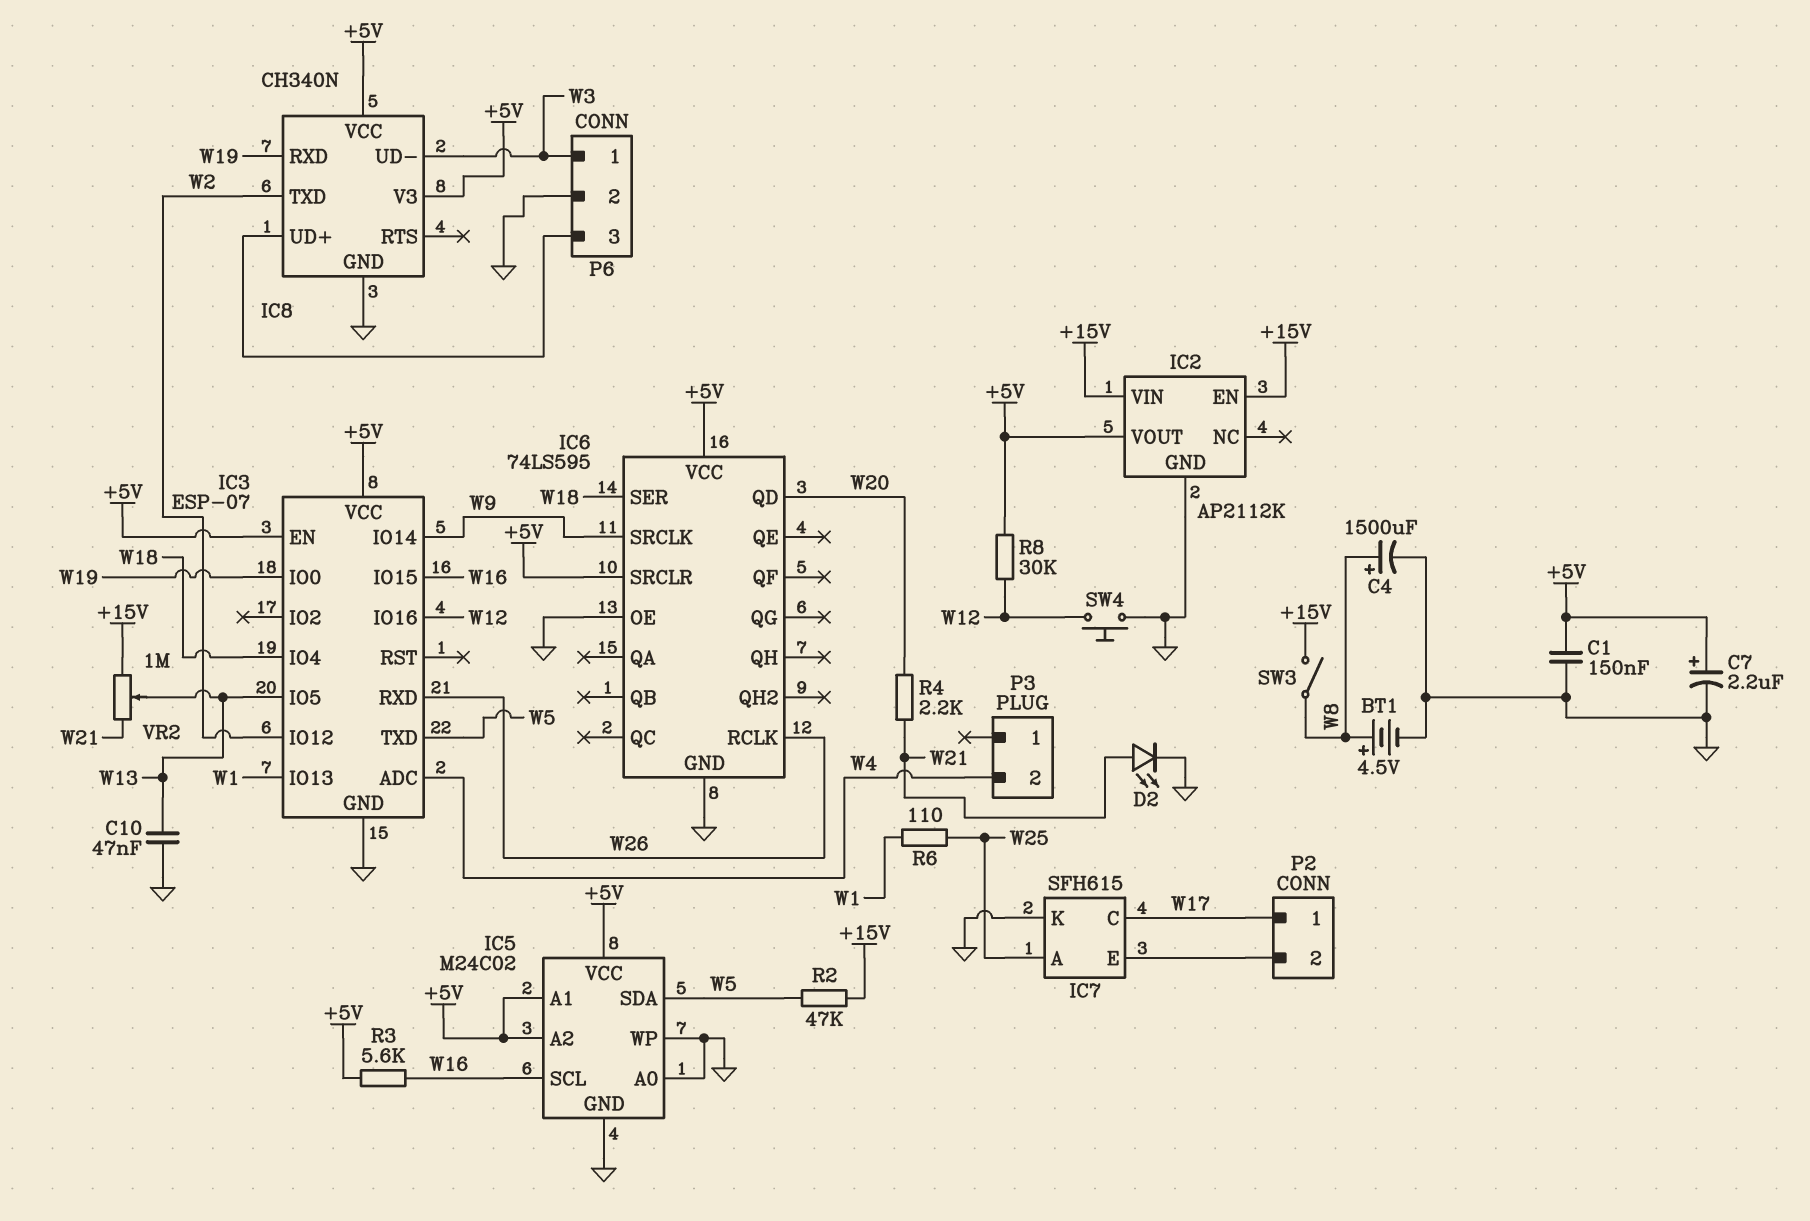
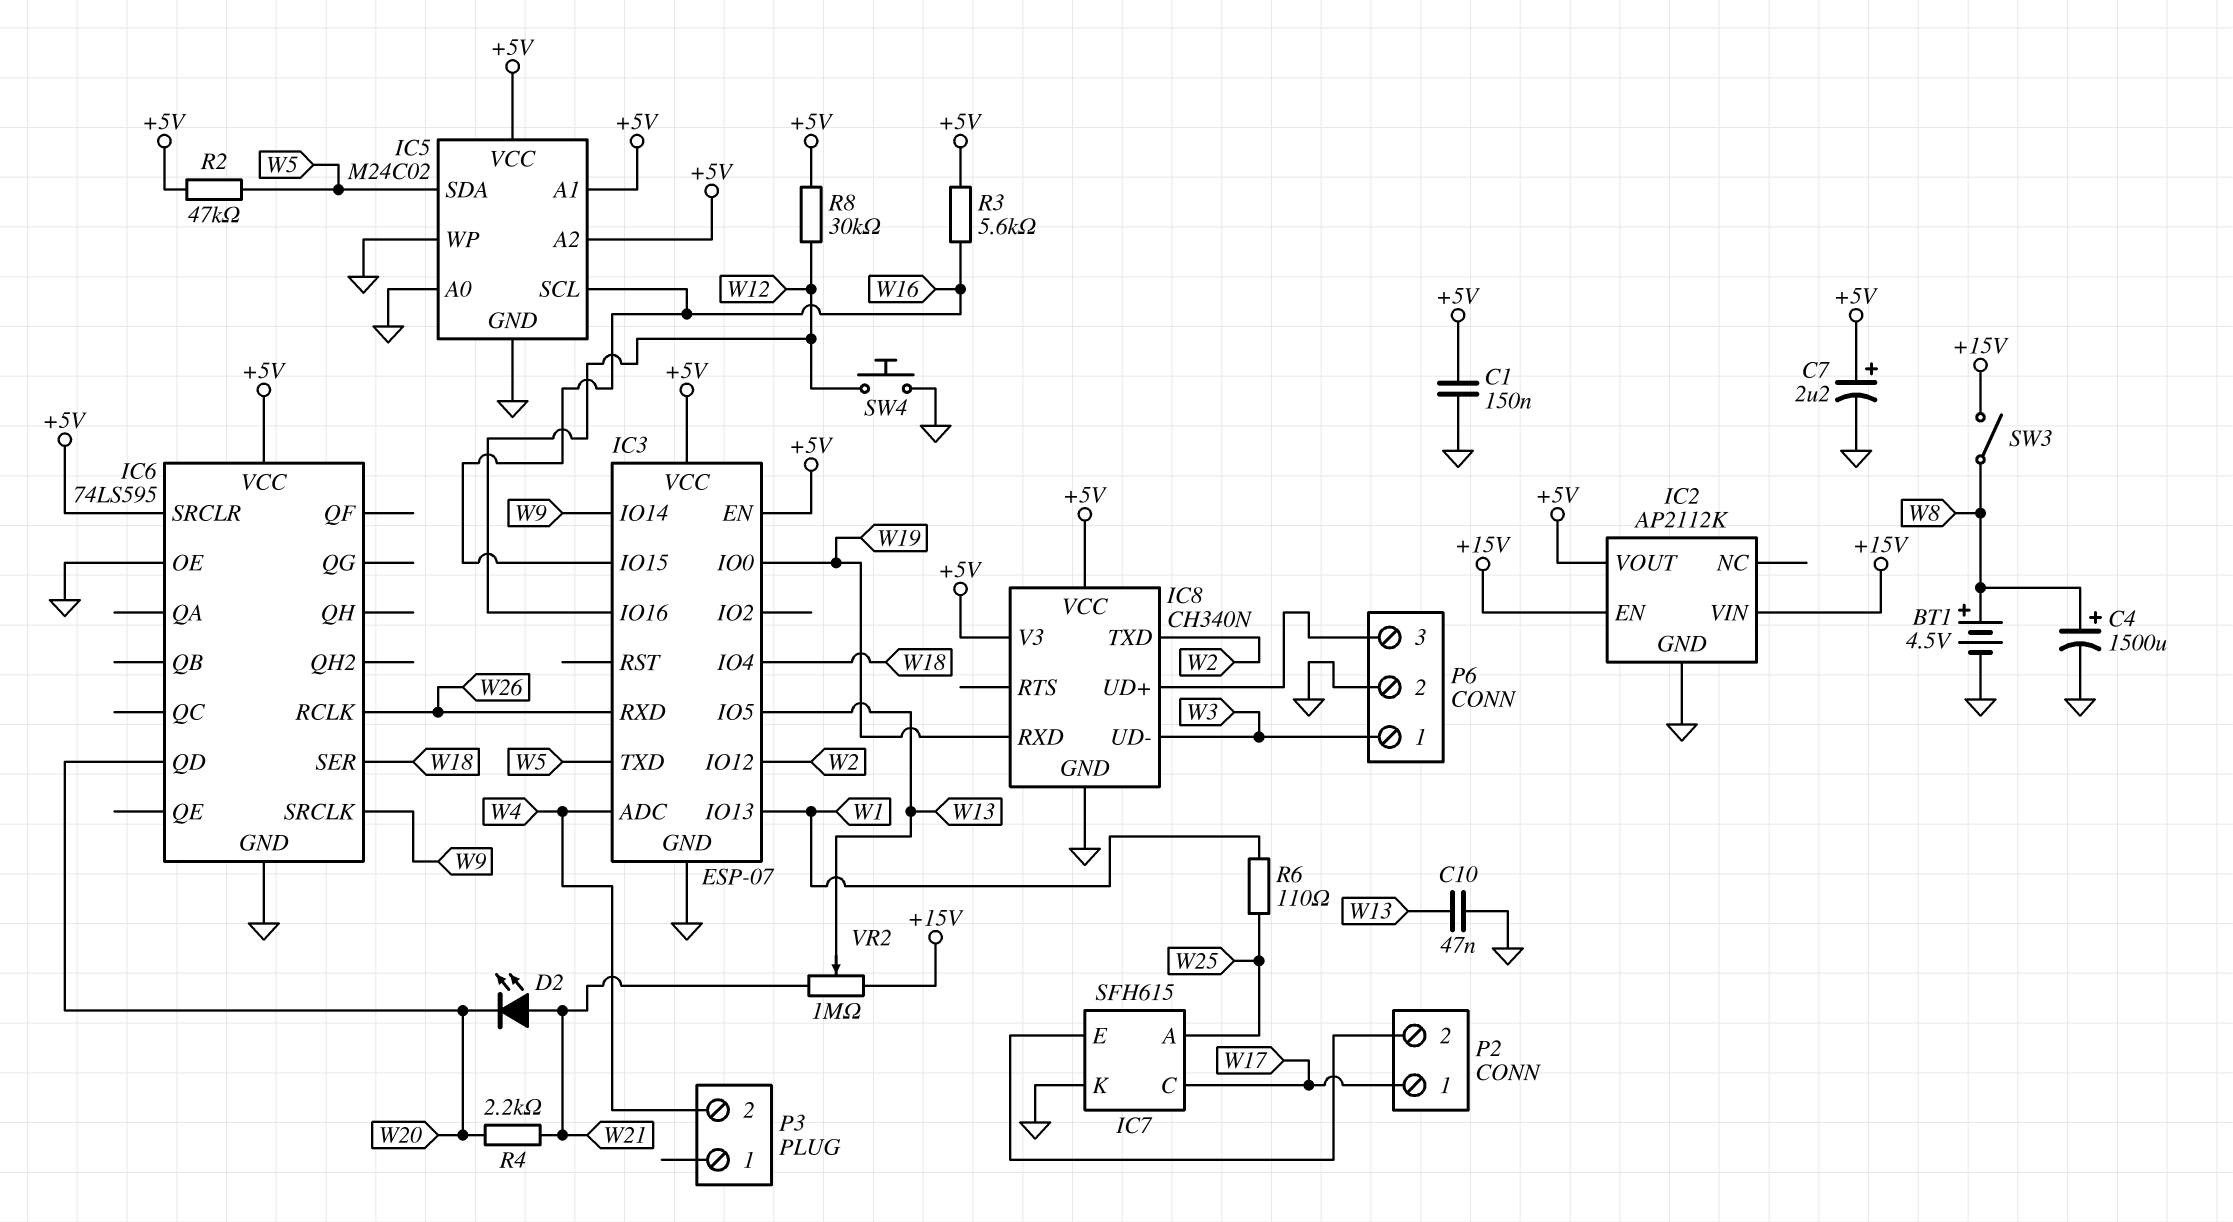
D2: LED (A W21, K GND) -> LED (A W21, K W20)
R2: 47k (+15V, W5) -> 47k (+5V, W5)

